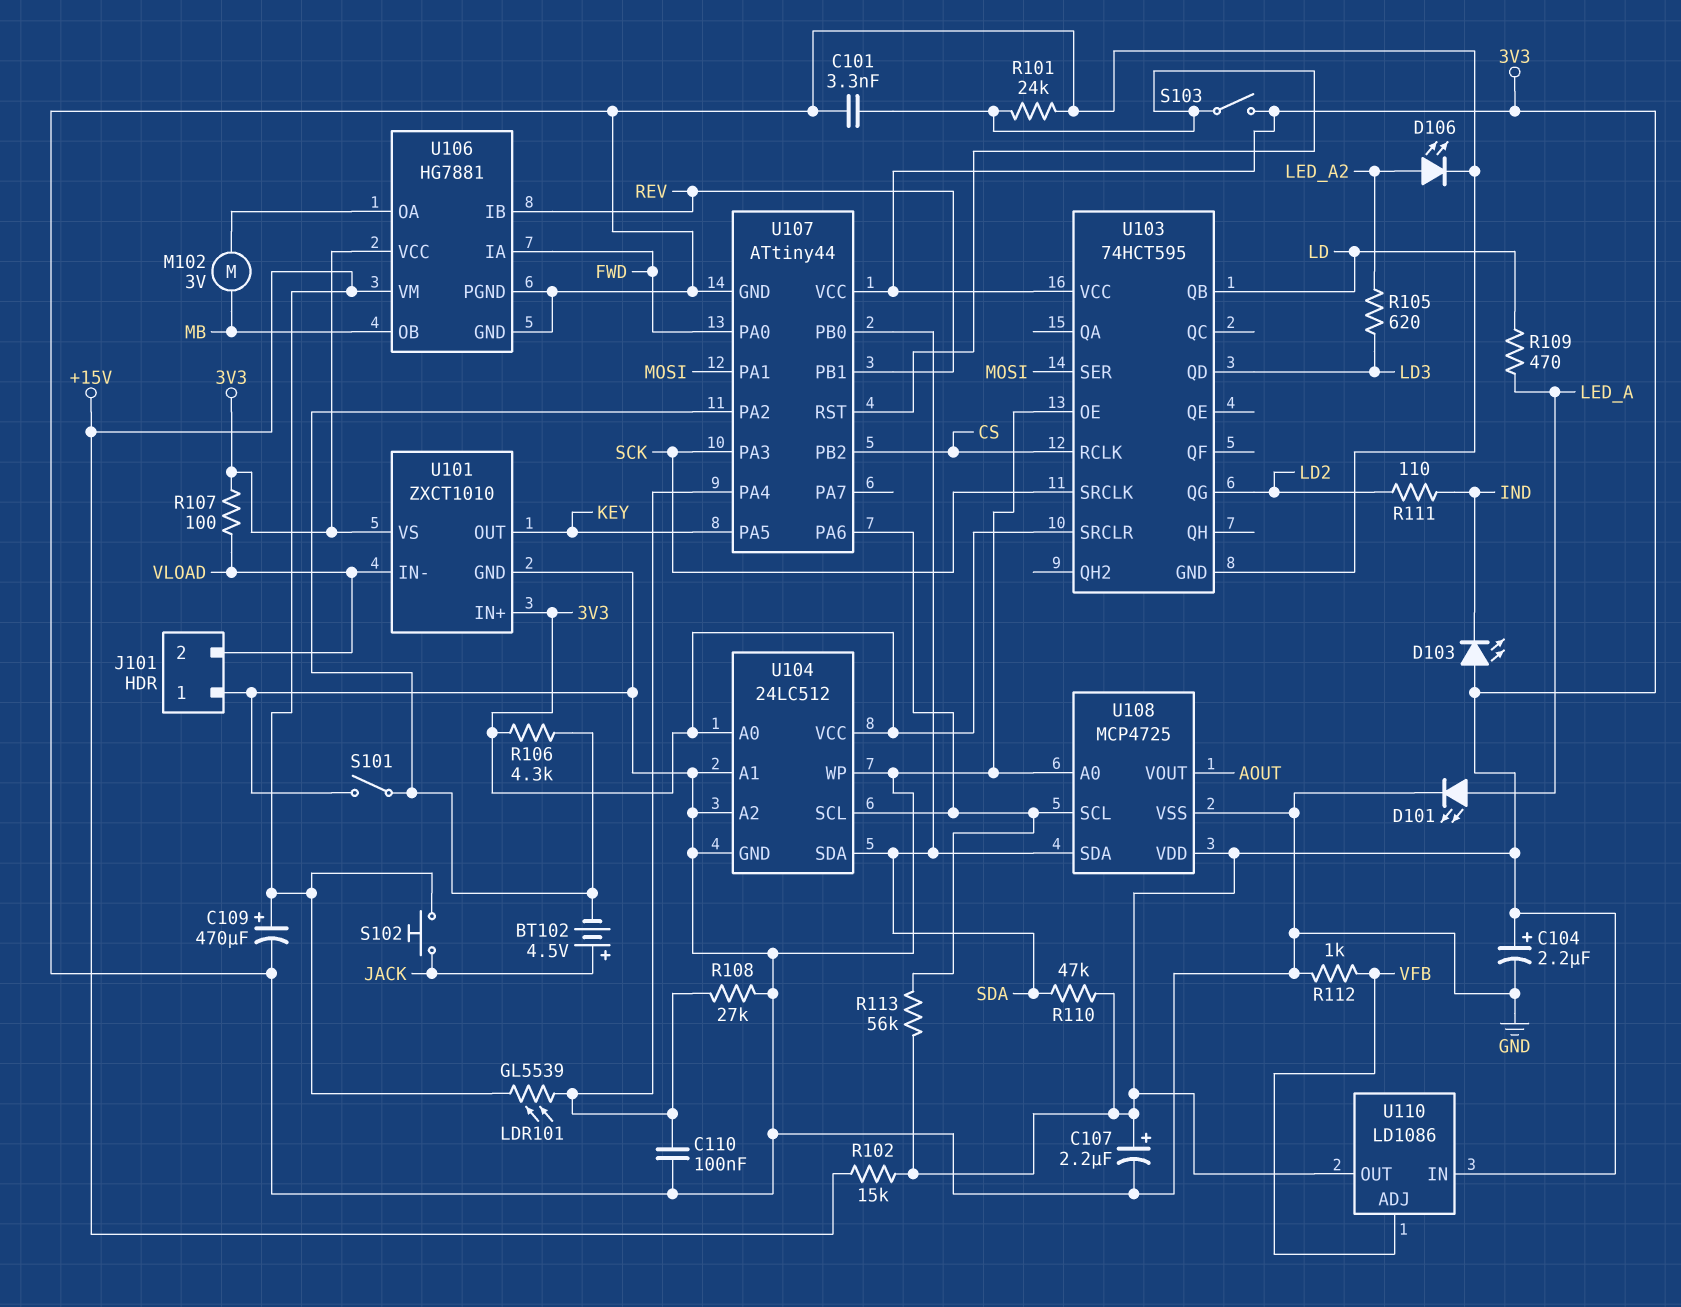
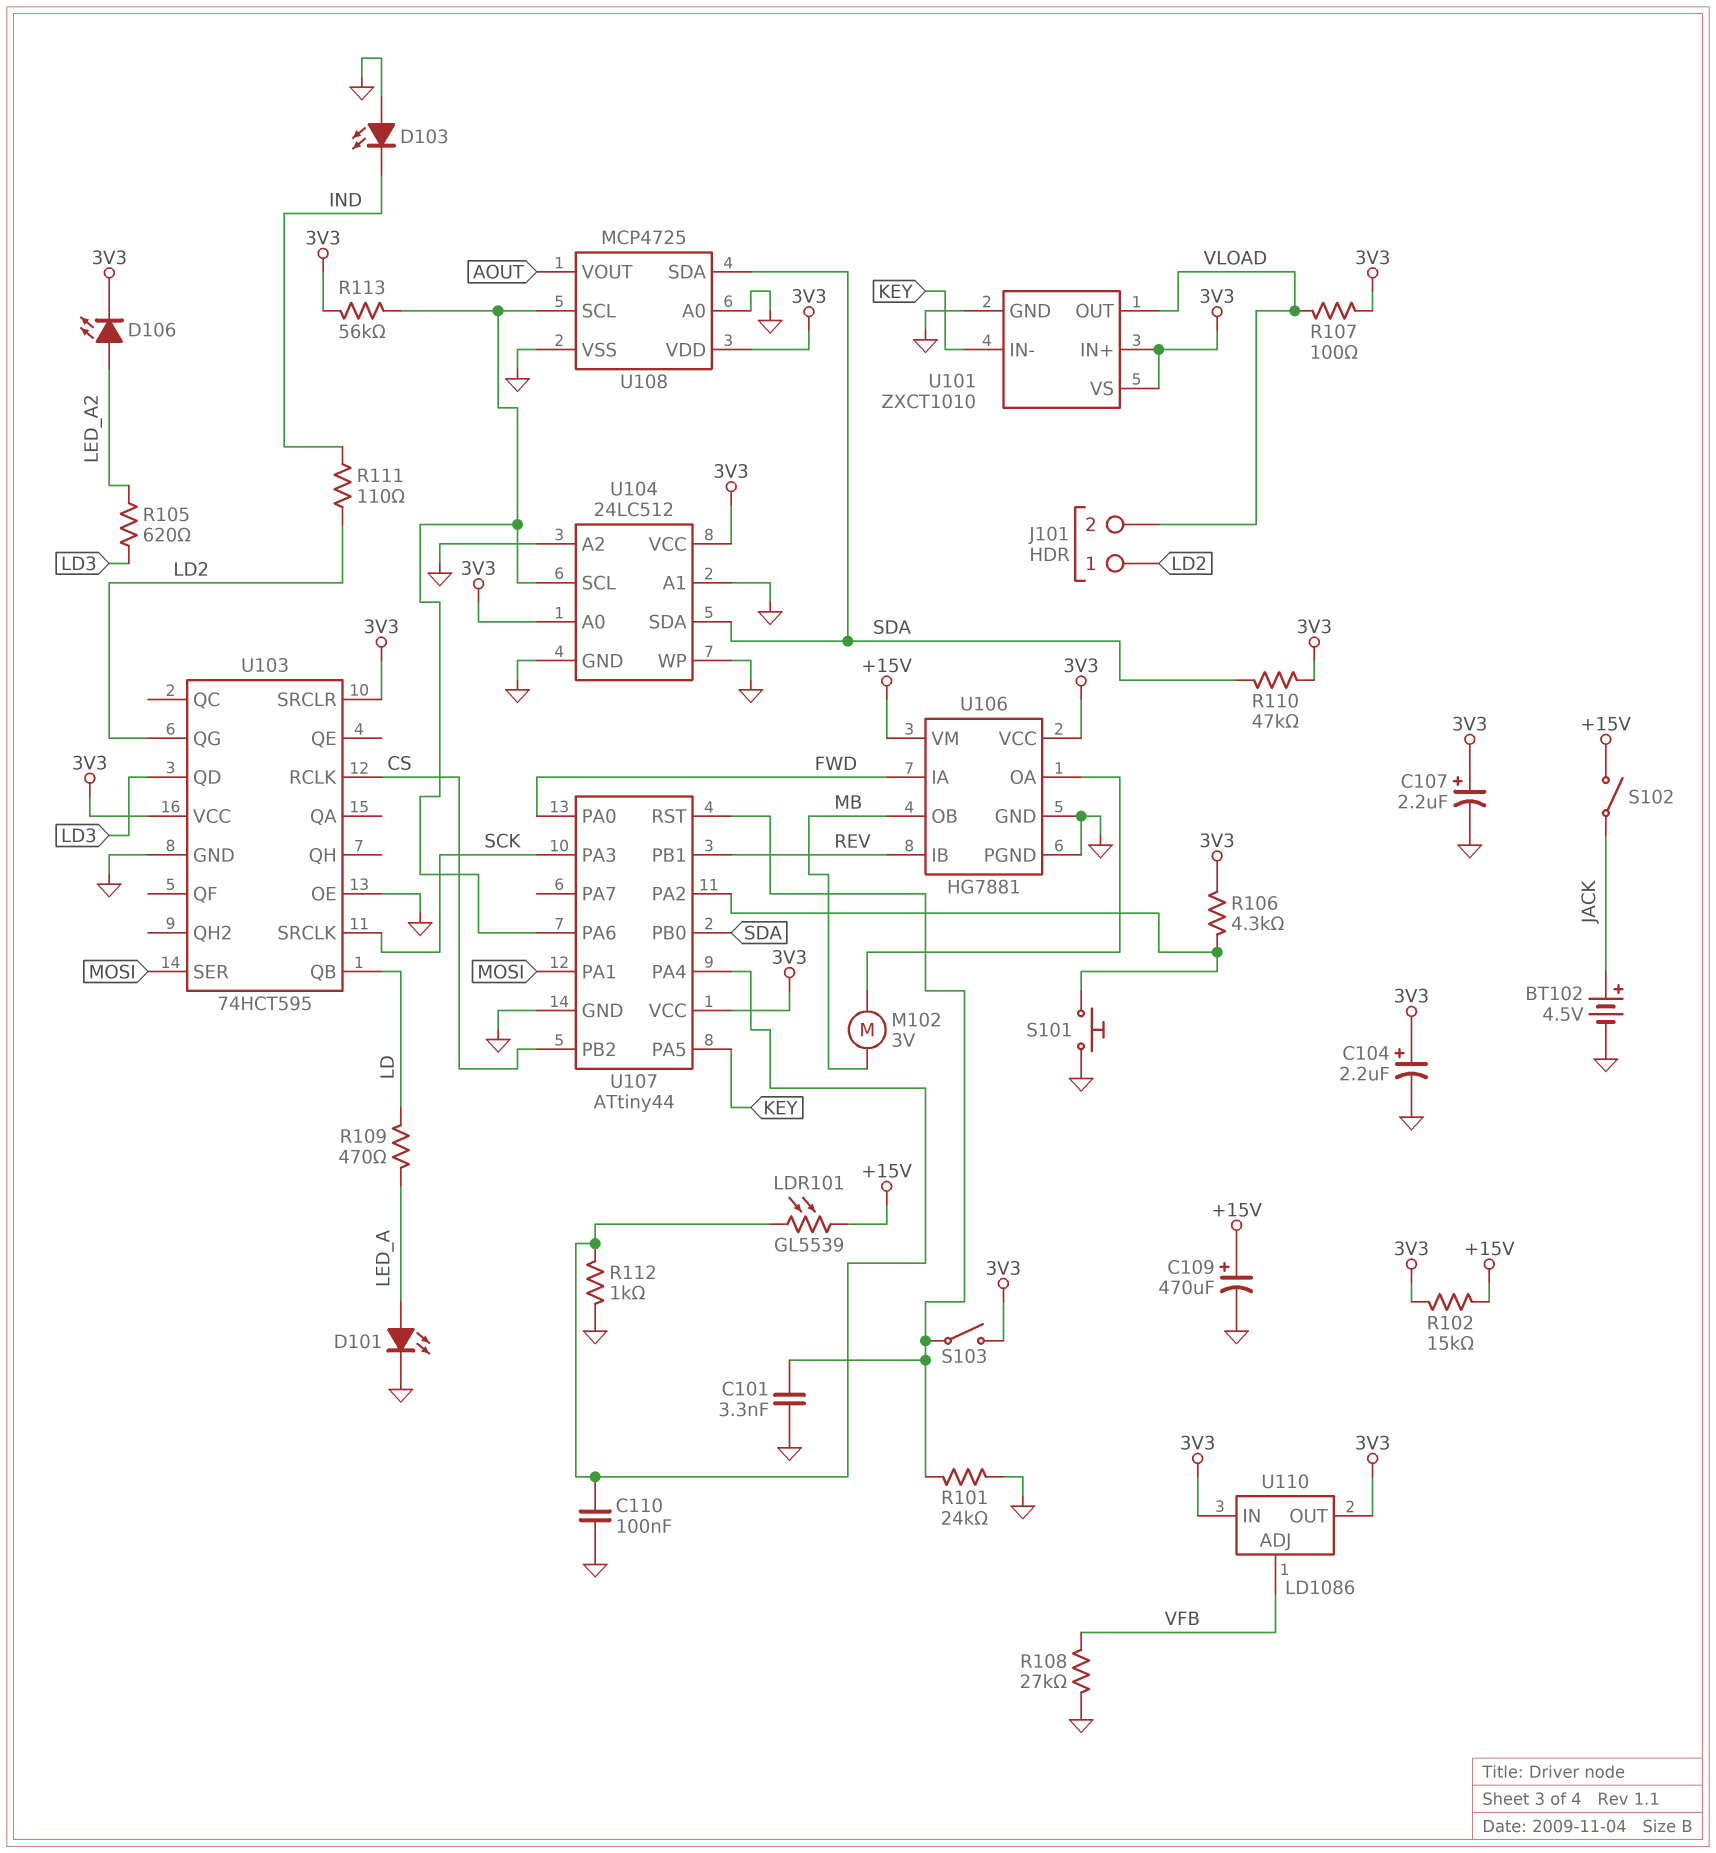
BT102: 4.5V (plus JACK, minus U107/PA2) -> 4.5V (plus JACK, minus GND)
D103: LED (A 3V3, K IND) -> LED (A GND, K IND)
D106: LED (A LED_A2, K GND) -> LED (A LED_A2, K 3V3)
J101 pin 1: GND -> LD2
R108: 27k (GND, U107/PA4) -> 27k (GND, VFB)
R112: 1k (GND, VFB) -> 1k (GND, U107/PA4)
S101: switch (GND, U107/PA2) -> button (GND, U107/PA2)
S102: button (+15V, JACK) -> switch (+15V, JACK)
U101 pin IN-: VLOAD -> KEY
U101 pin OUT: KEY -> VLOAD

